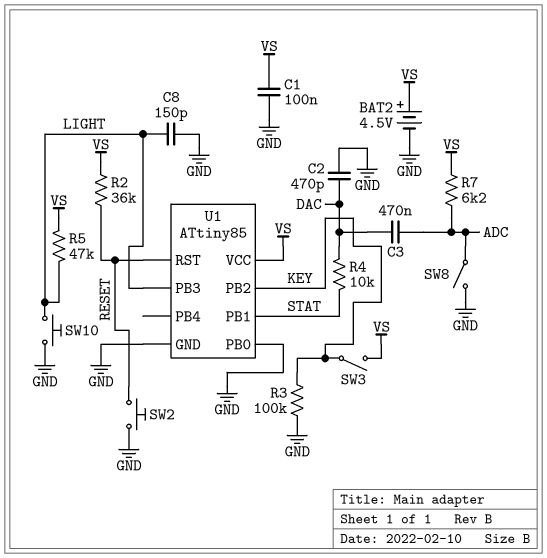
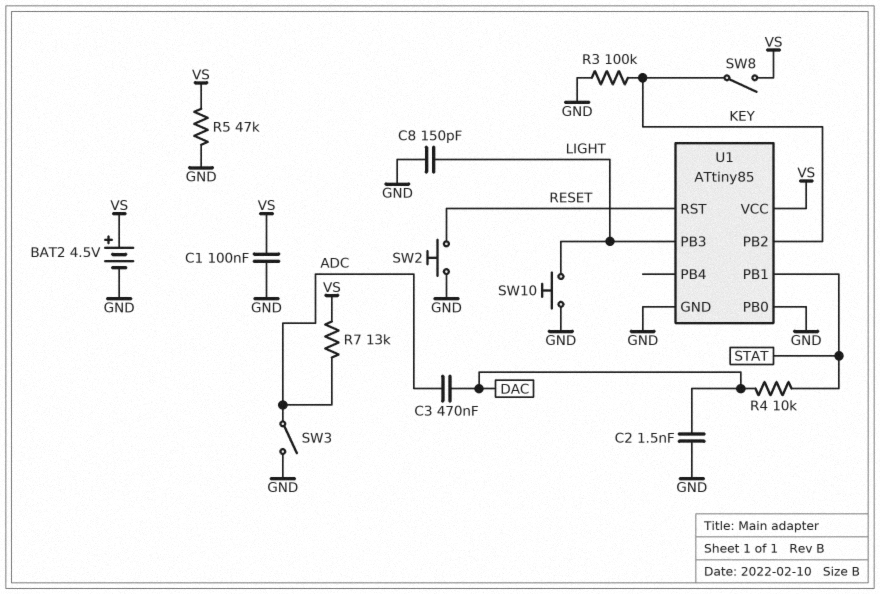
C2: 470pF (DAC, GND) -> 1.5nF (DAC, GND)
R2: 36k (RESET, VS) -> none
R5: 47k (LIGHT, VS) -> 47k (GND, VS)
R7: 6.2k (ADC, VS) -> 13k (ADC, VS)
SW3: switch (KEY, VS) -> switch (ADC, GND)
SW8: switch (ADC, GND) -> switch (KEY, VS)

